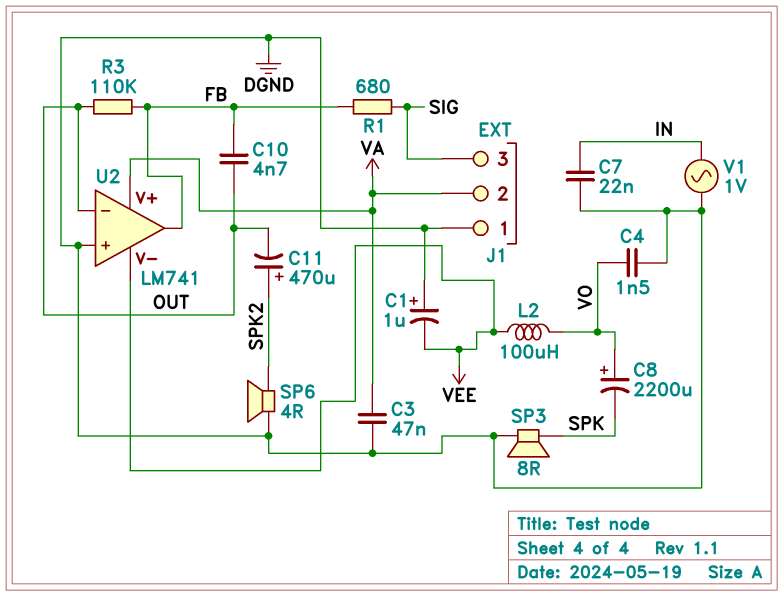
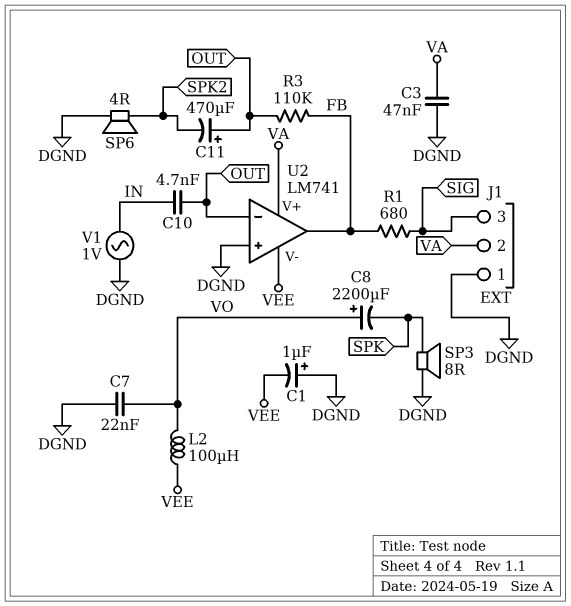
C4: 1.5nF (DGND, VO) -> none
C7: 22nF (DGND, IN) -> 22nF (DGND, VO)
C10: 4.7nF (FB, OUT) -> 4.7nF (IN, OUT)
C11: 470uF (plus SPK2, minus OUT) -> 470uF (plus OUT, minus SPK2)

